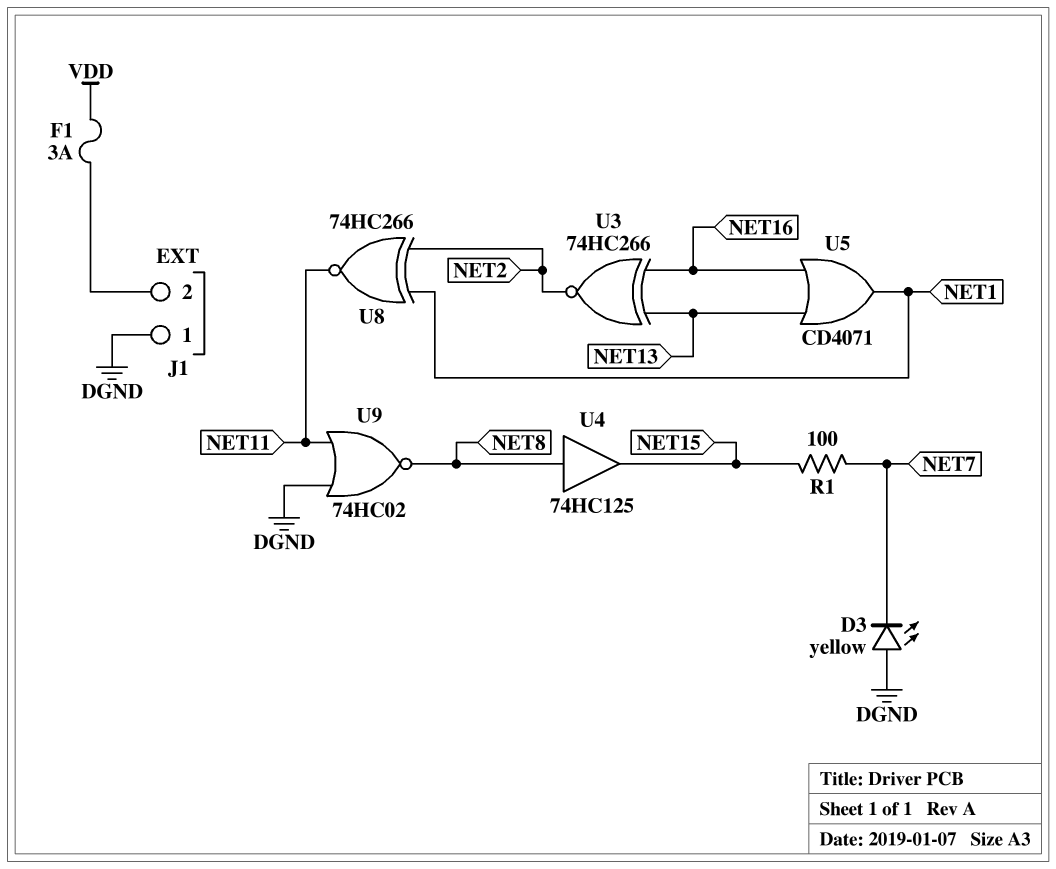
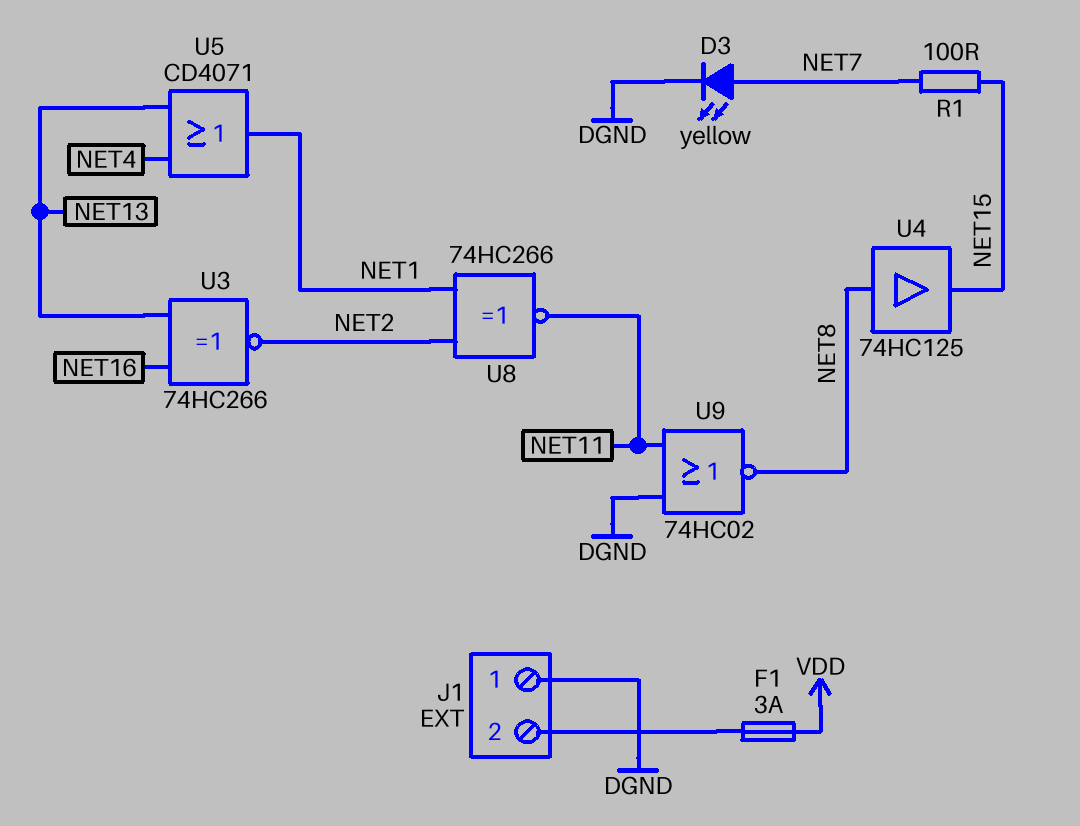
D3: LED yellow (A DGND, K NET7) -> LED yellow (A NET7, K DGND)
U5: OR CD4071 (in NET13, in NET16, out NET1) -> OR CD4071 (in NET4, in NET13, out NET1)

